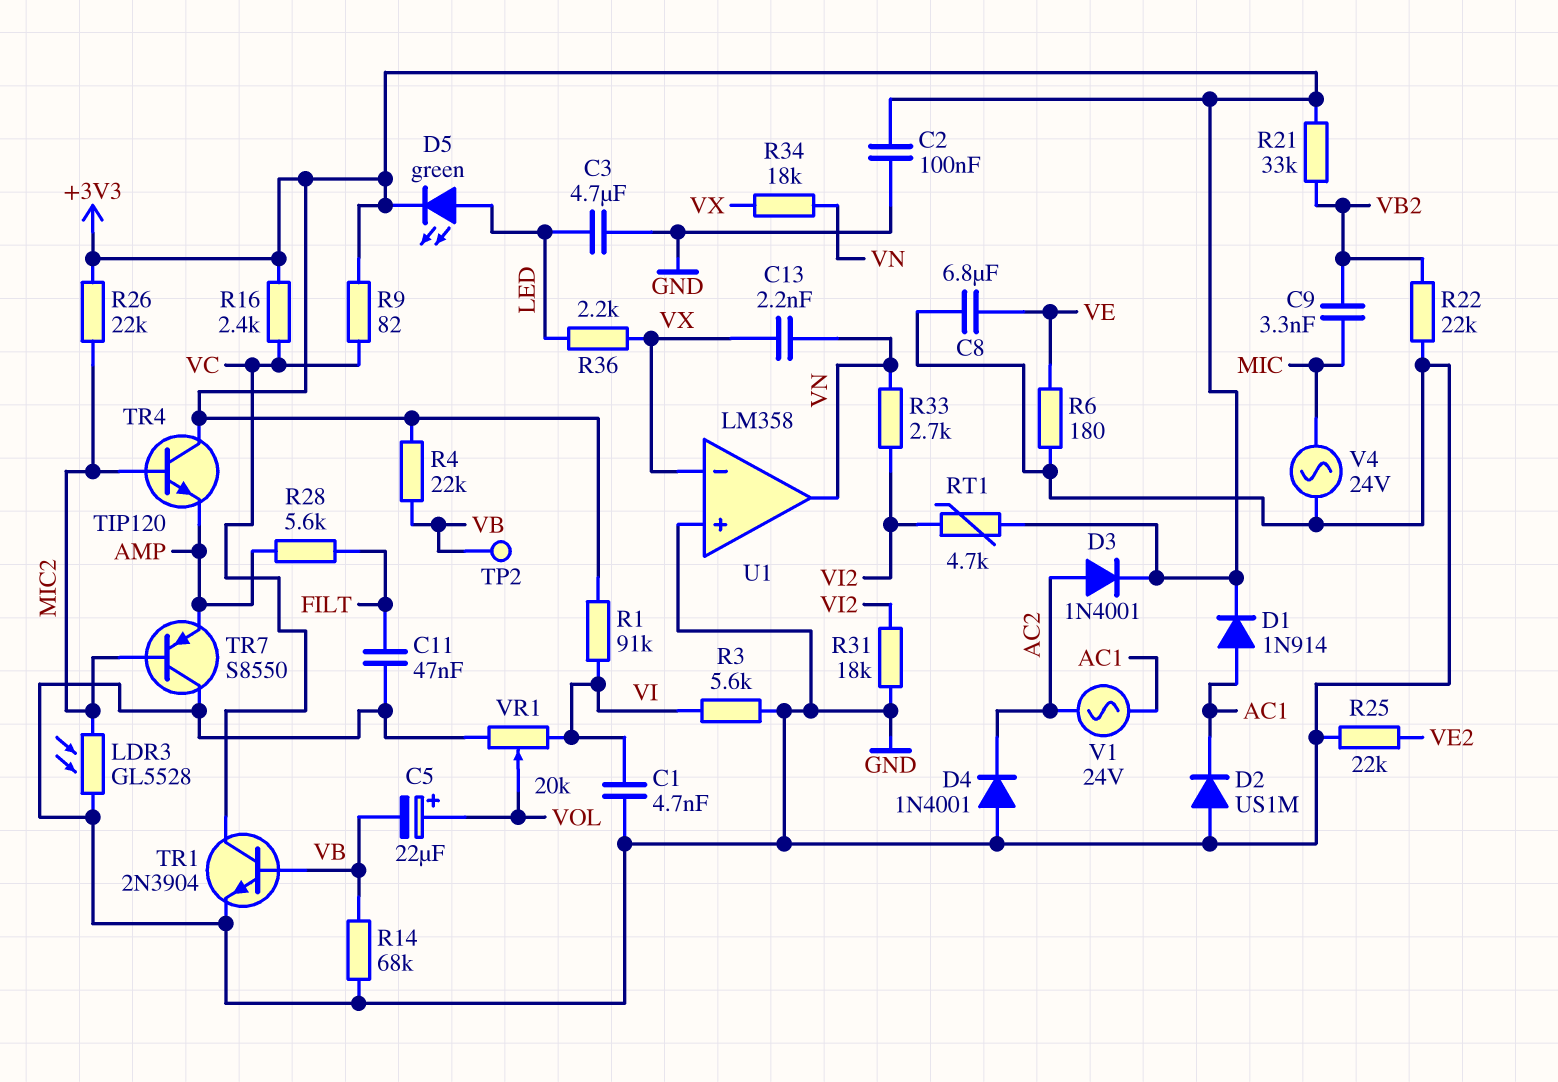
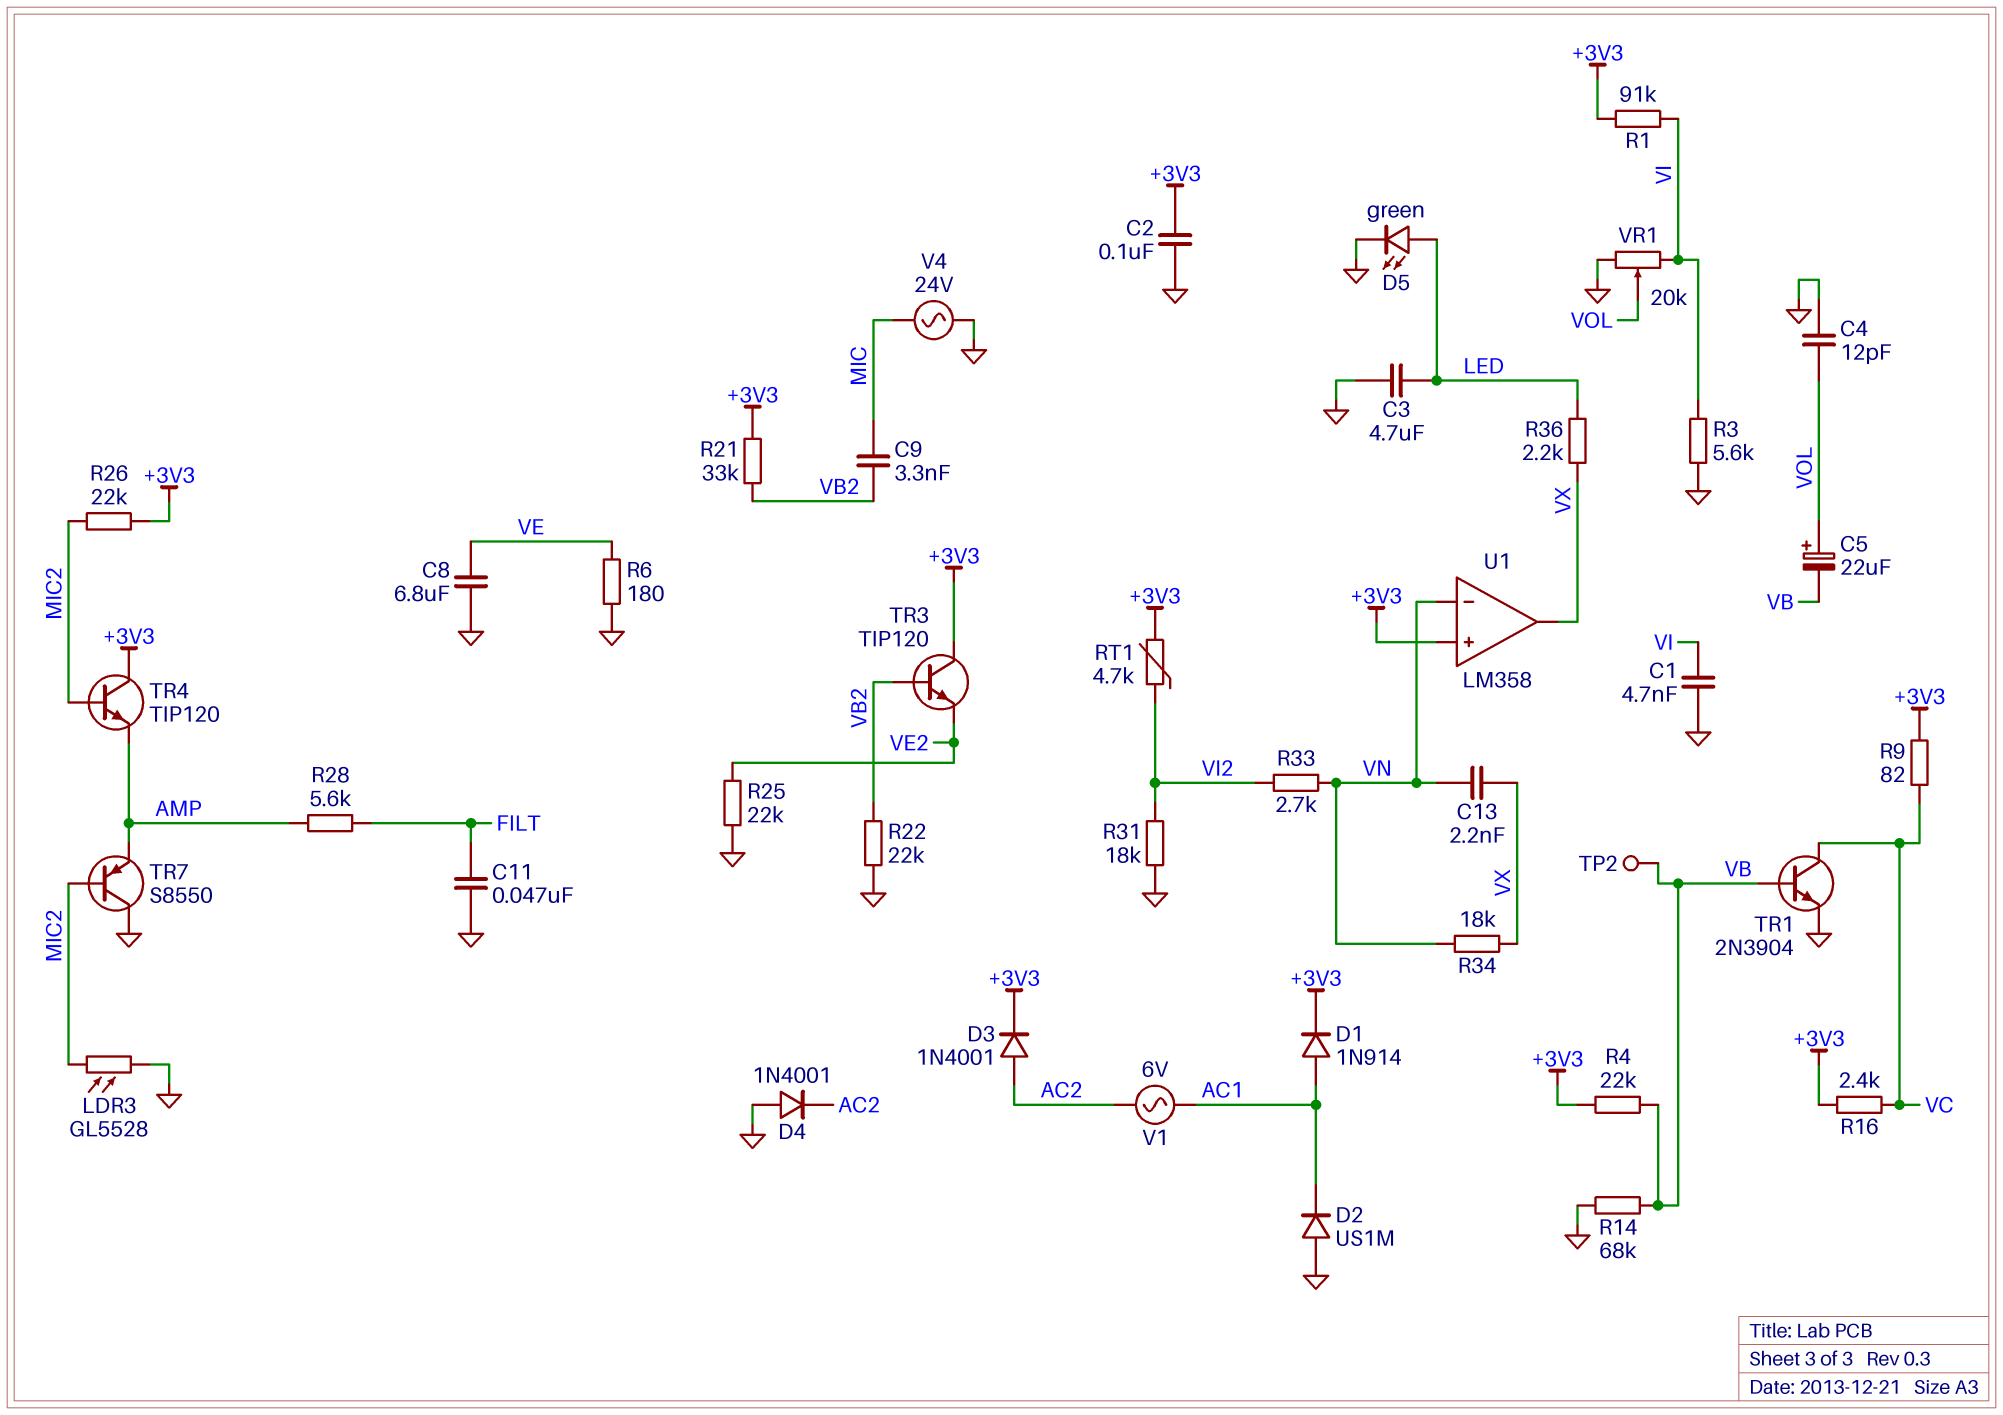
C4: none -> 12pF (GND, VOL)
D5: LED green (A LED, K +3V3) -> LED green (A LED, K GND)
TR3: none -> NPN TIP120 (B VB2, C +3V3, E VE2)
U1 pin in+: GND -> +3V3
U1 pin in-: VX -> VN
U1 pin out: VN -> VX
V1: AC 24V (AC1, AC2) -> AC 6V (AC1, AC2)

